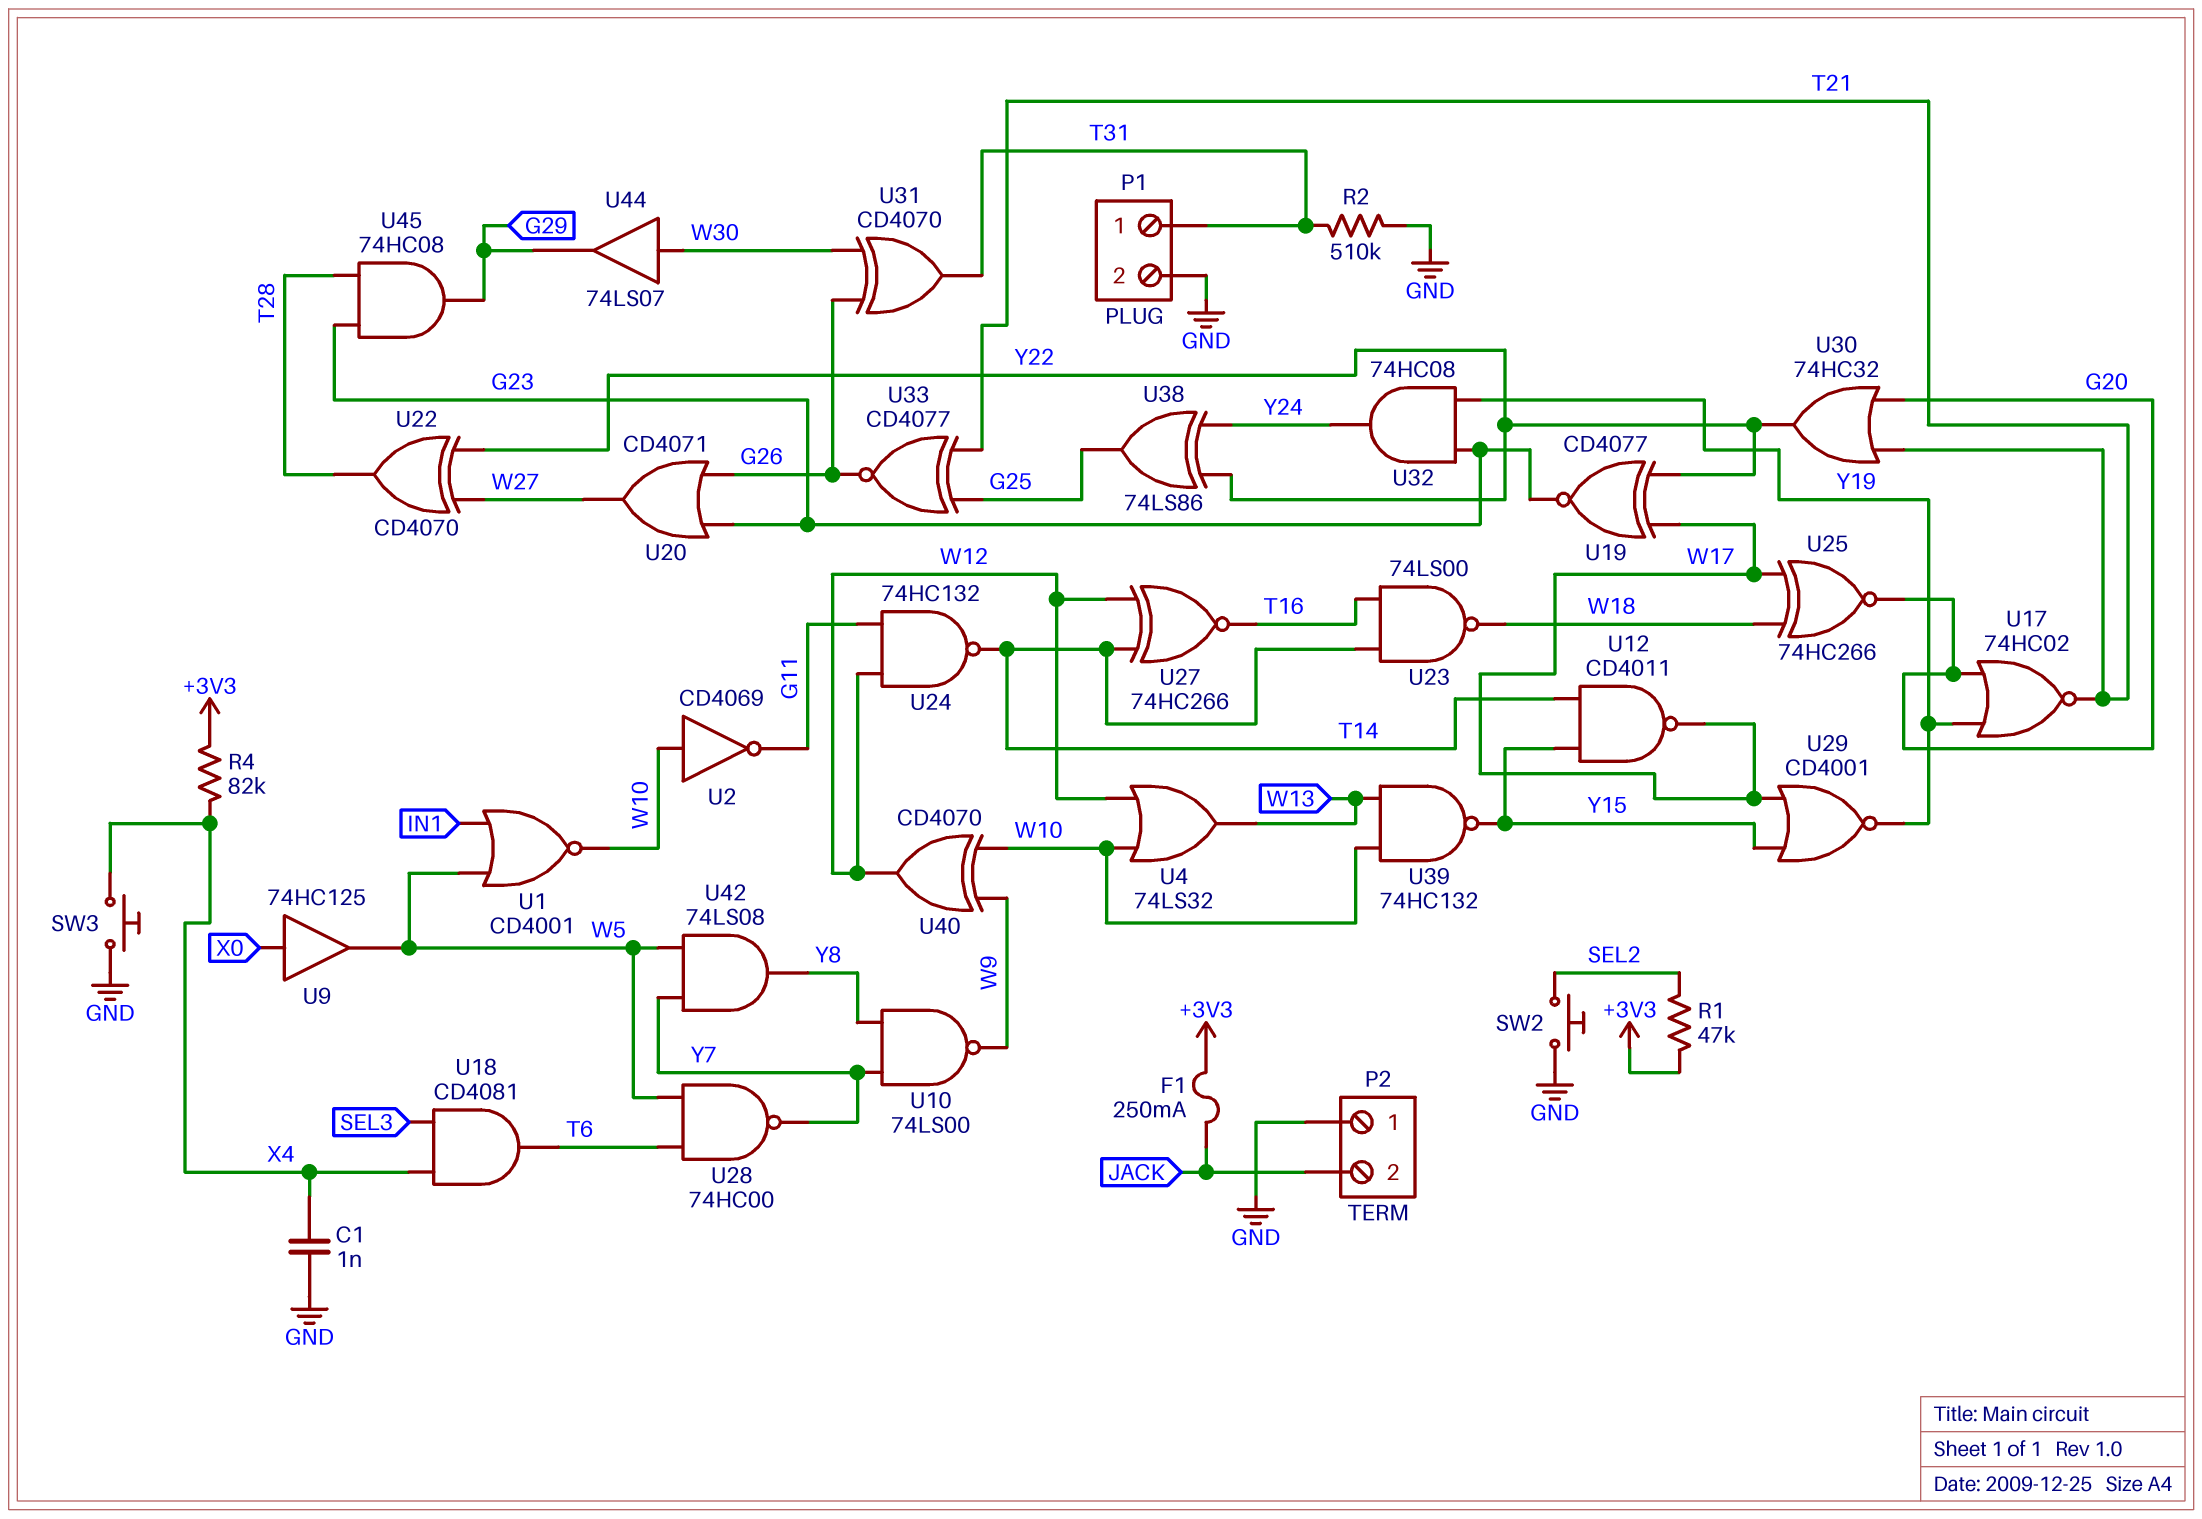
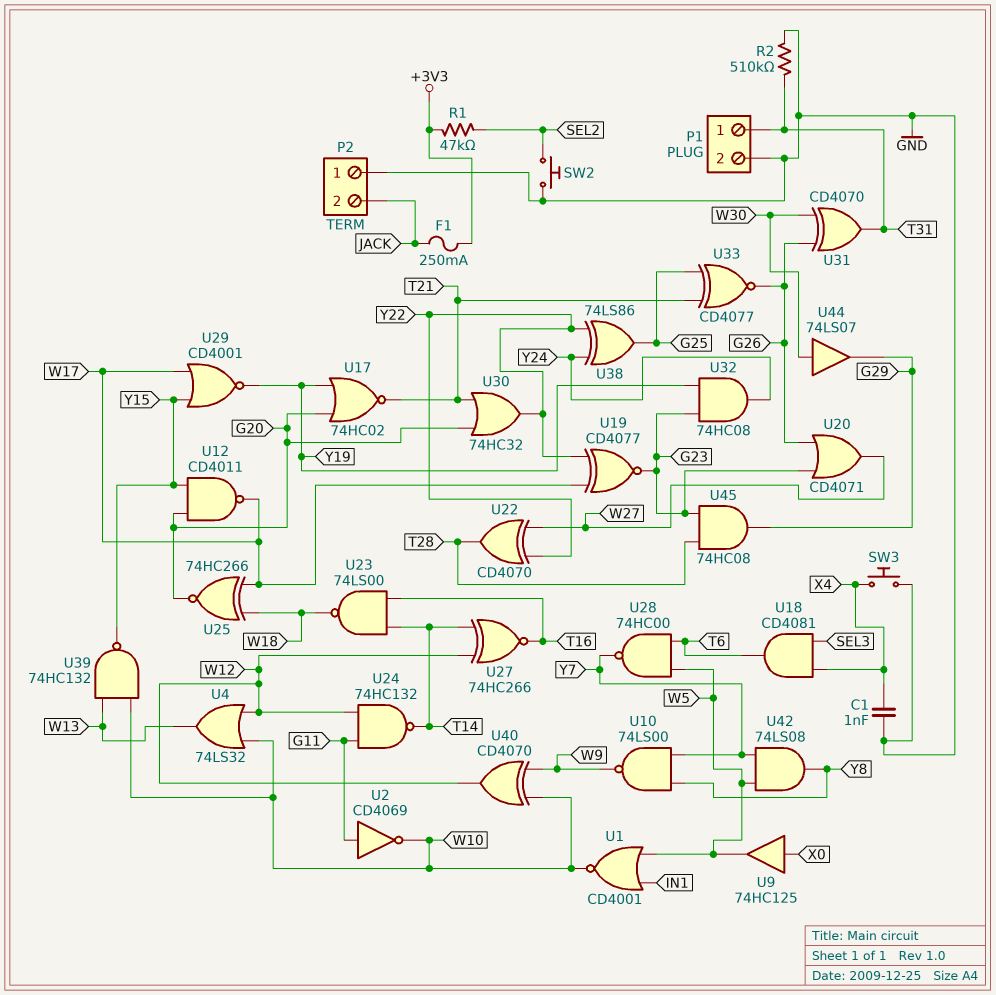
R4: 82k (+3V3, X4) -> none
U2: NOT CD4069 (in W10, out G11) -> NOT CD4069 (in G11, out W10)
U12: NAND CD4011 (in T14, in Y15, out W17) -> NAND CD4011 (in G20, in Y15, out W17)

